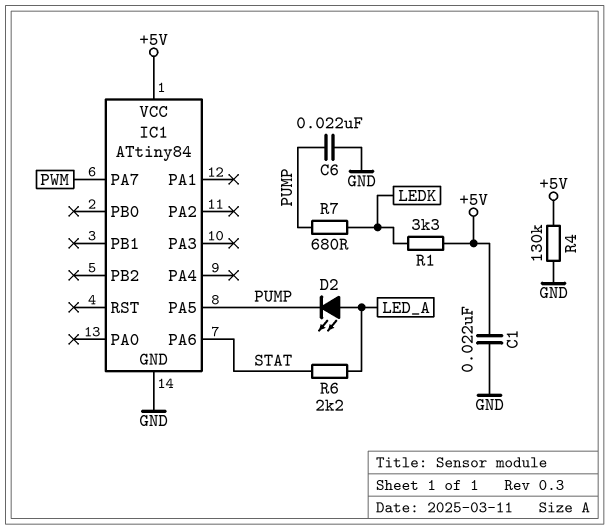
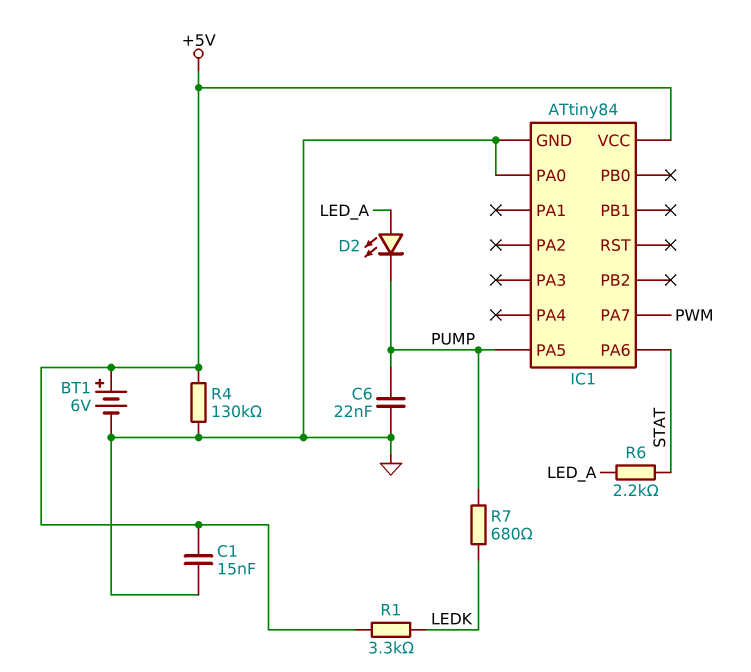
BT1: none -> 6V (plus +5V, minus GND)
C1: 22nF (+5V, GND) -> 15nF (+5V, GND)
IC1 pin PA0: none -> GND

